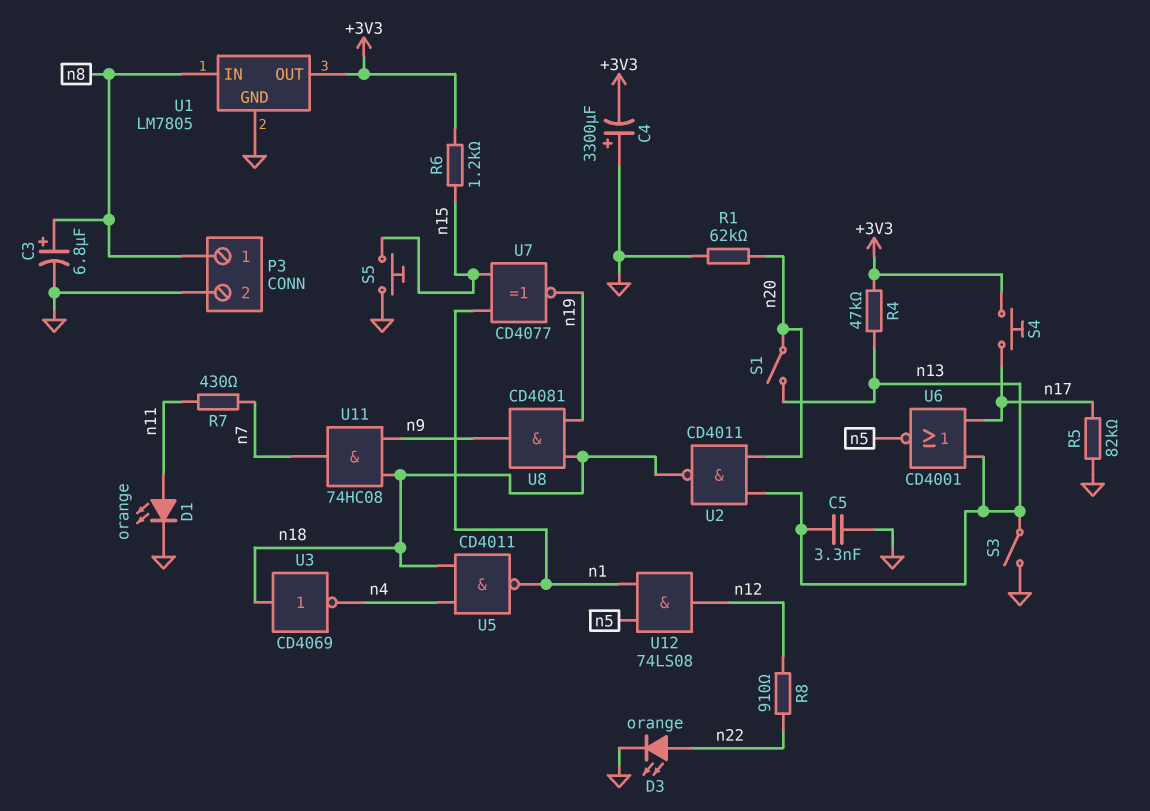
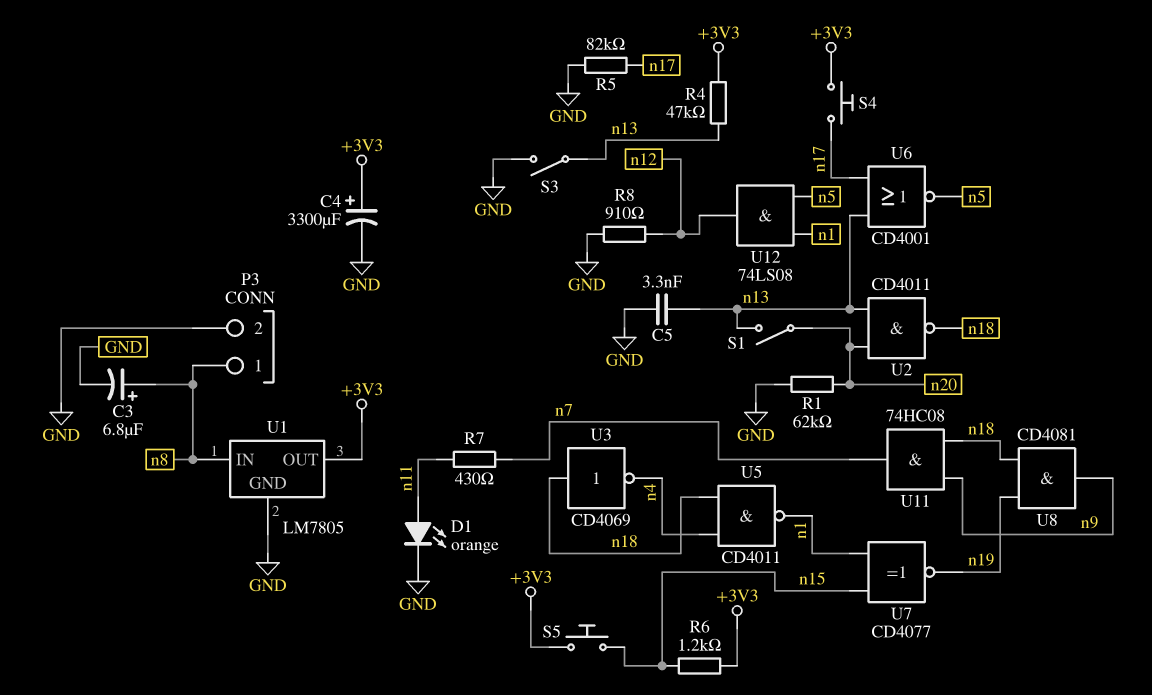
C4: 3300uF (plus GND, minus +3V3) -> 3300uF (plus +3V3, minus GND)
D3: LED orange (A n22, K GND) -> none
R8: 910 (n12, n22) -> 910 (GND, n12)
S5: button (GND, n15) -> button (+3V3, n15)

